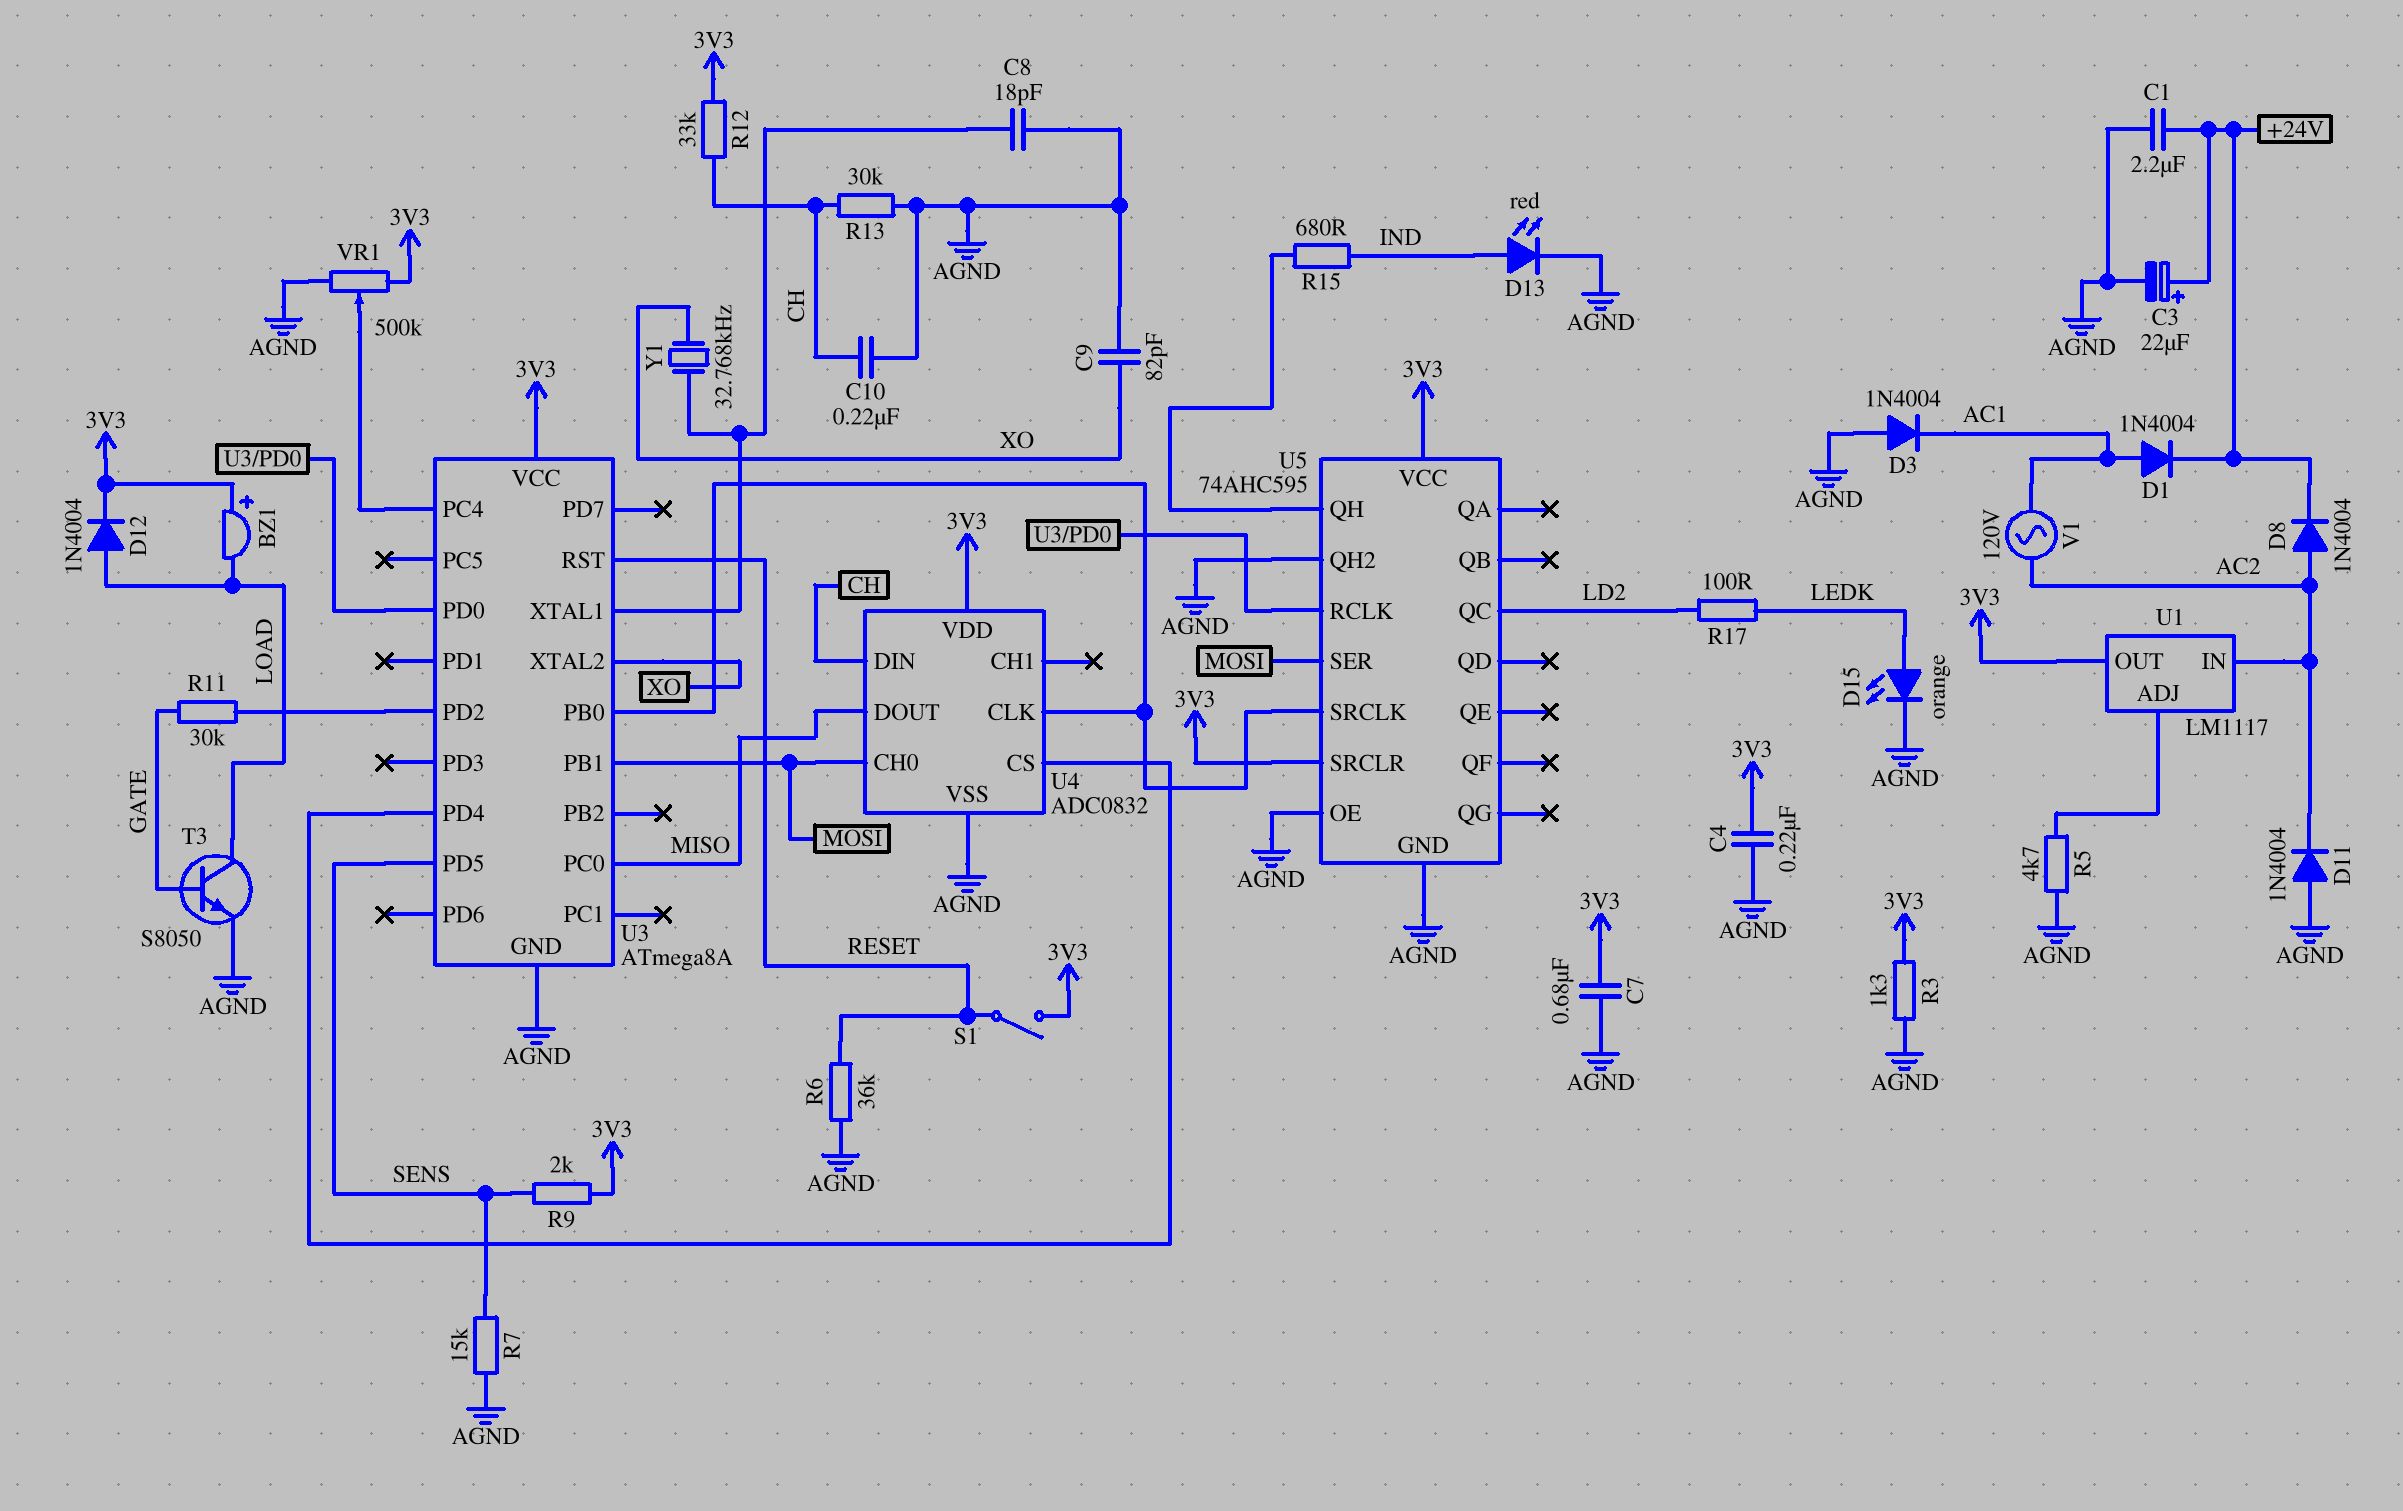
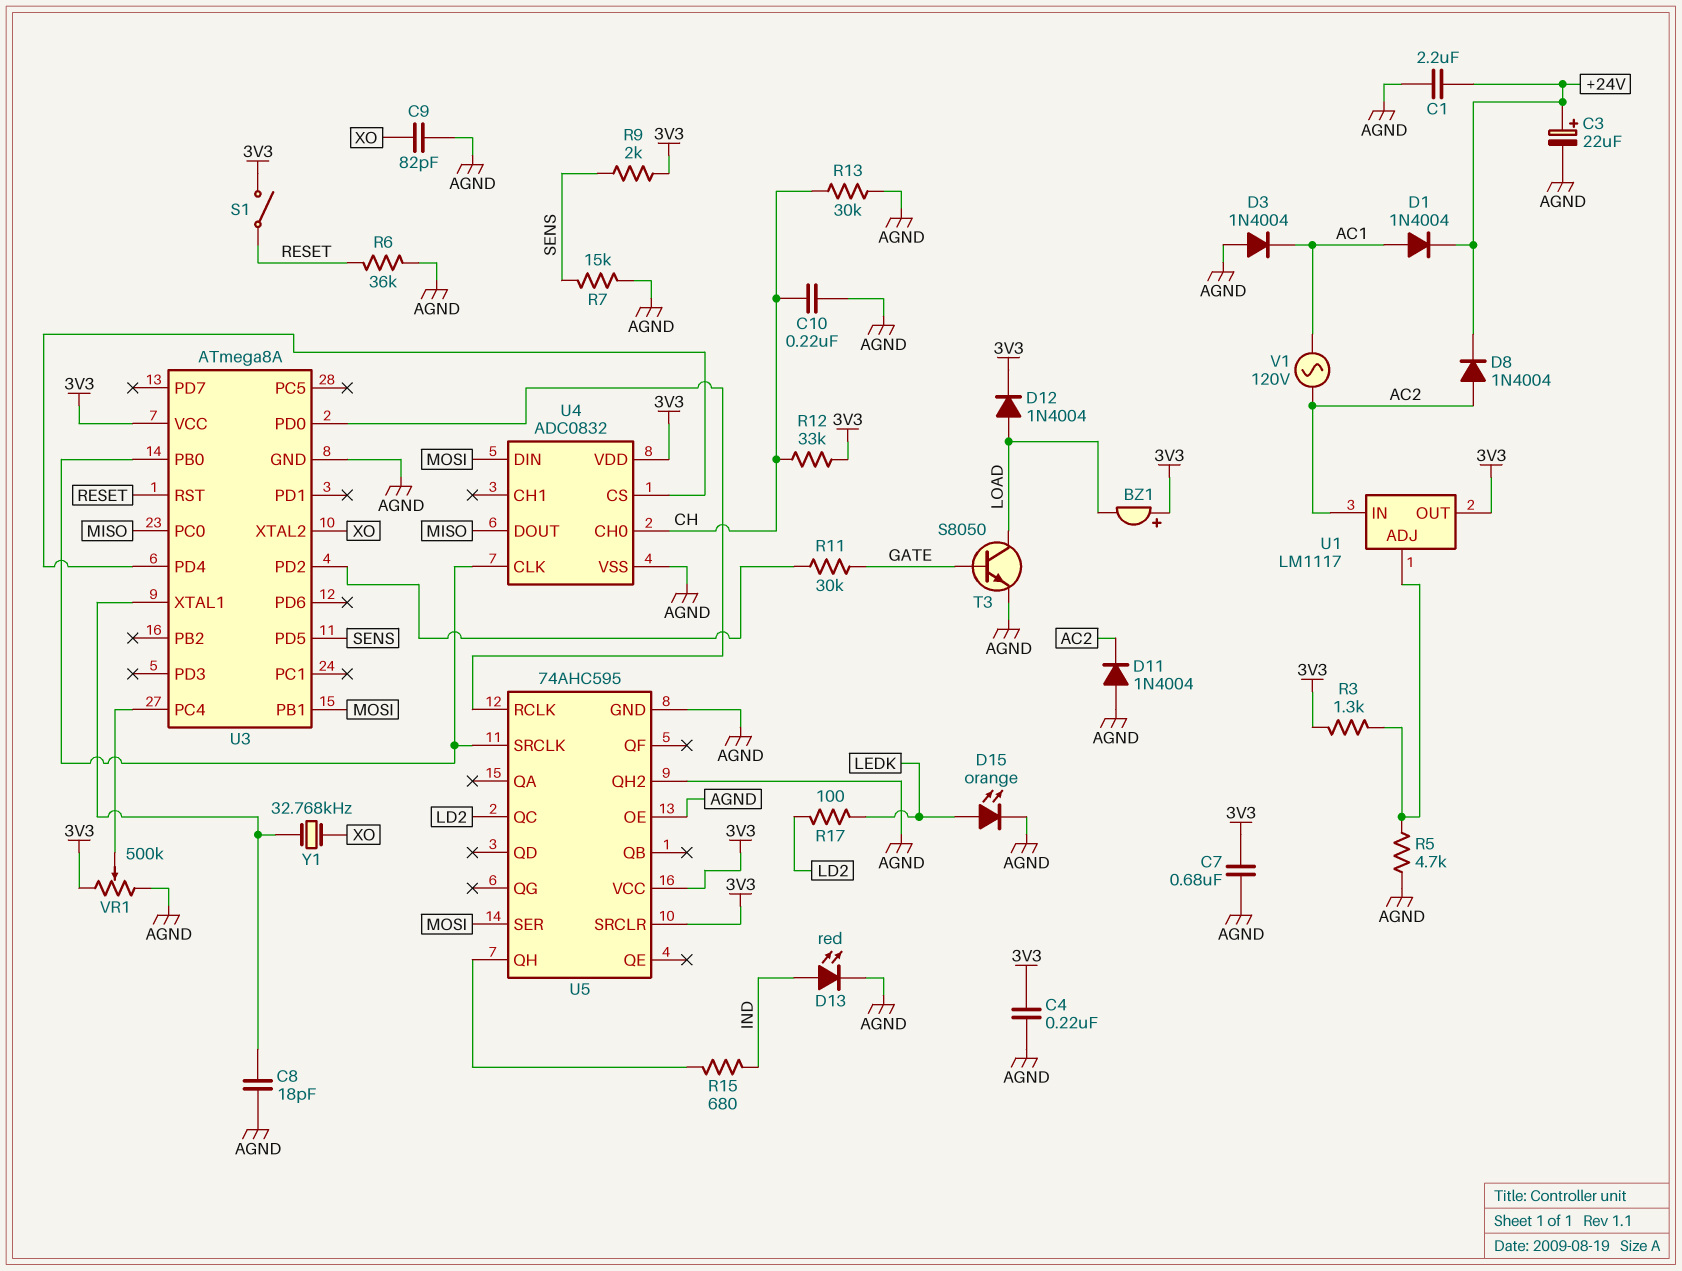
R3: 1.3k (3V3, AGND) -> 1.3k (3V3, U1/ADJ)
U4 pin CH0: MOSI -> CH
U4 pin DIN: CH -> MOSI

